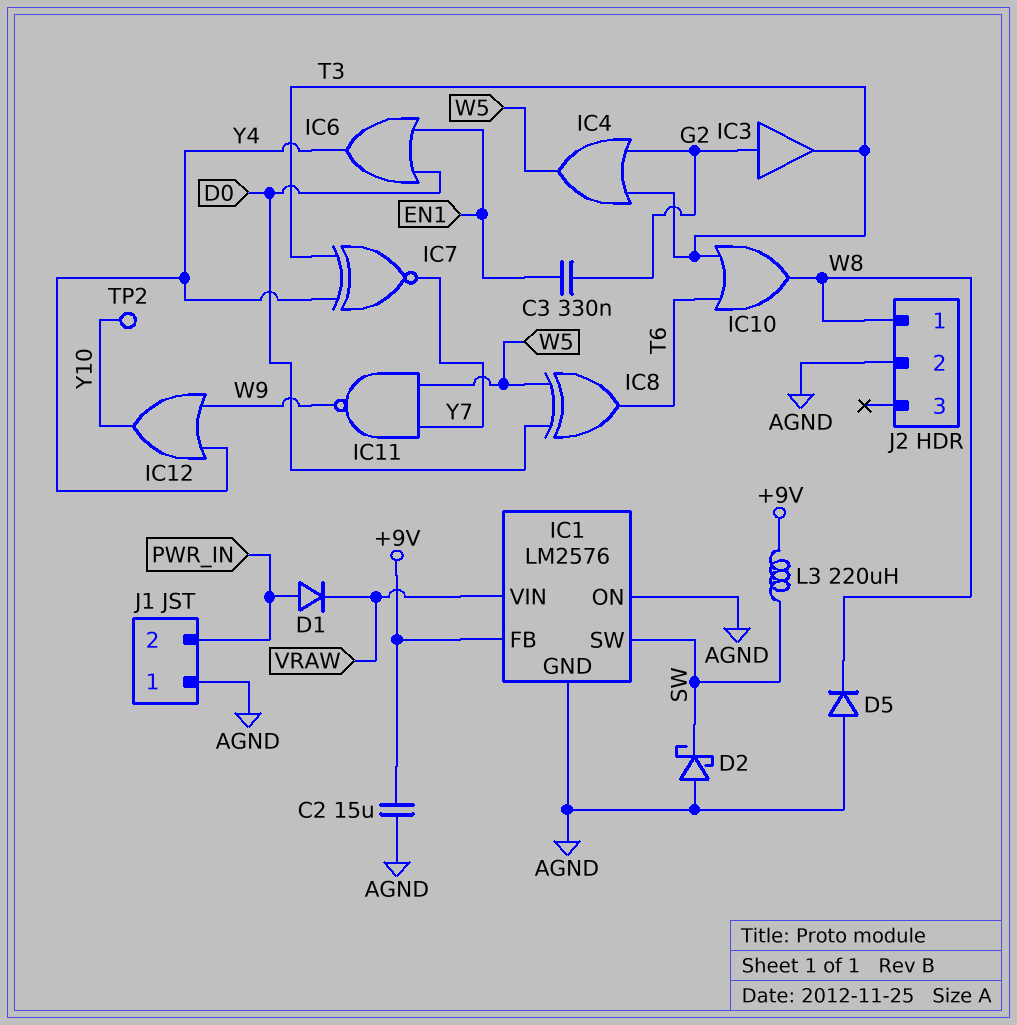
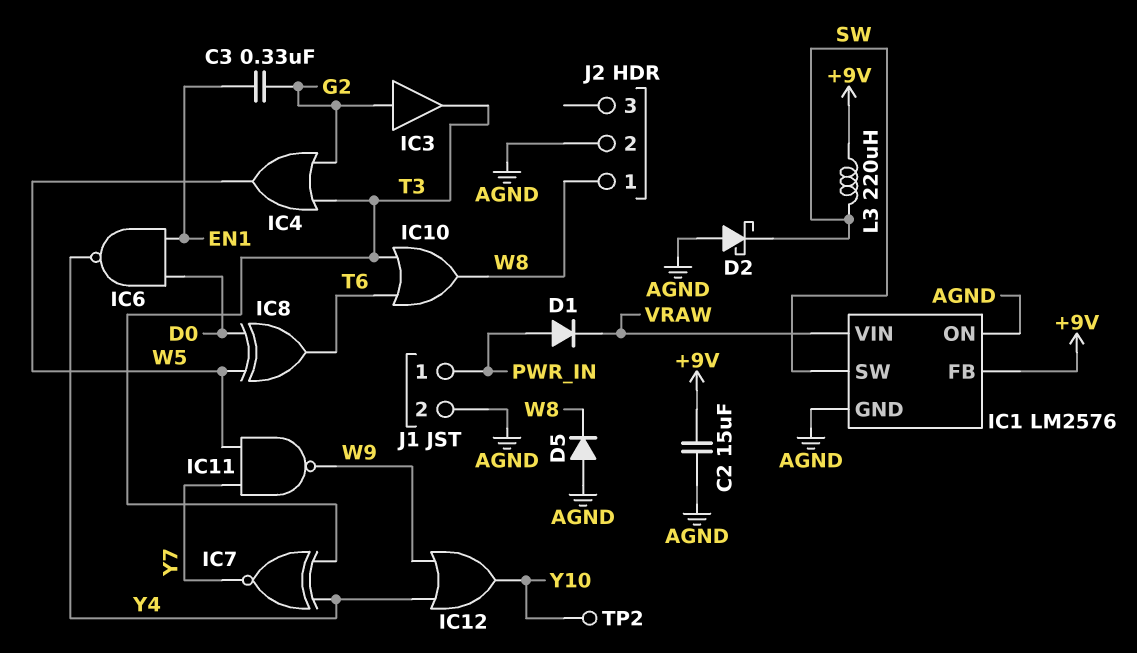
IC6: OR (in D0, in EN1, out Y4) -> NAND (in D0, in EN1, out Y4)
J1 pin 1: AGND -> PWR_IN
J1 pin 2: PWR_IN -> AGND

